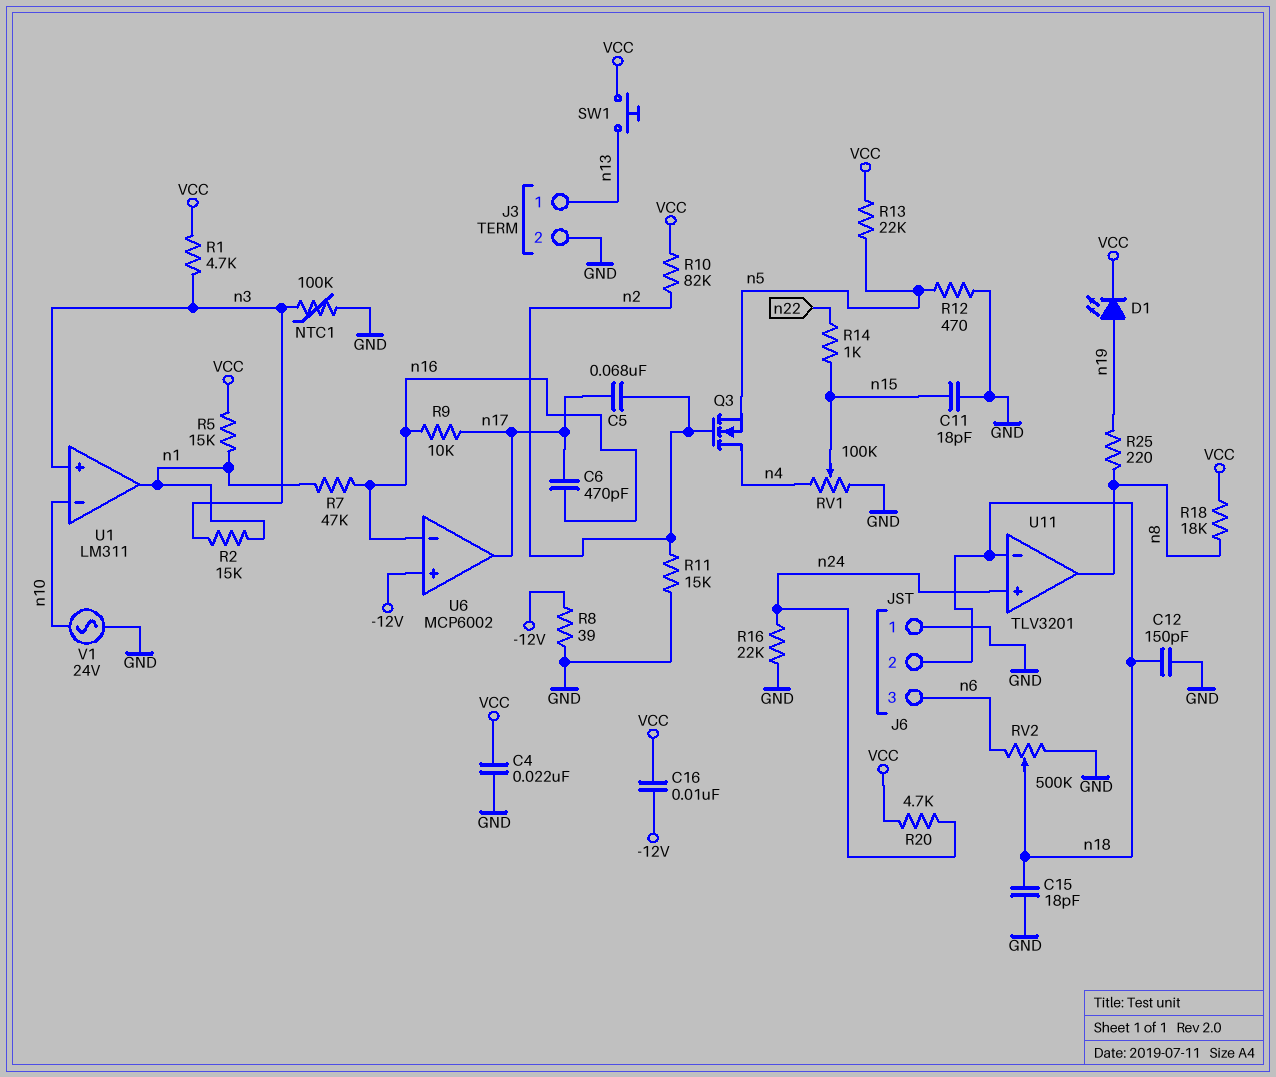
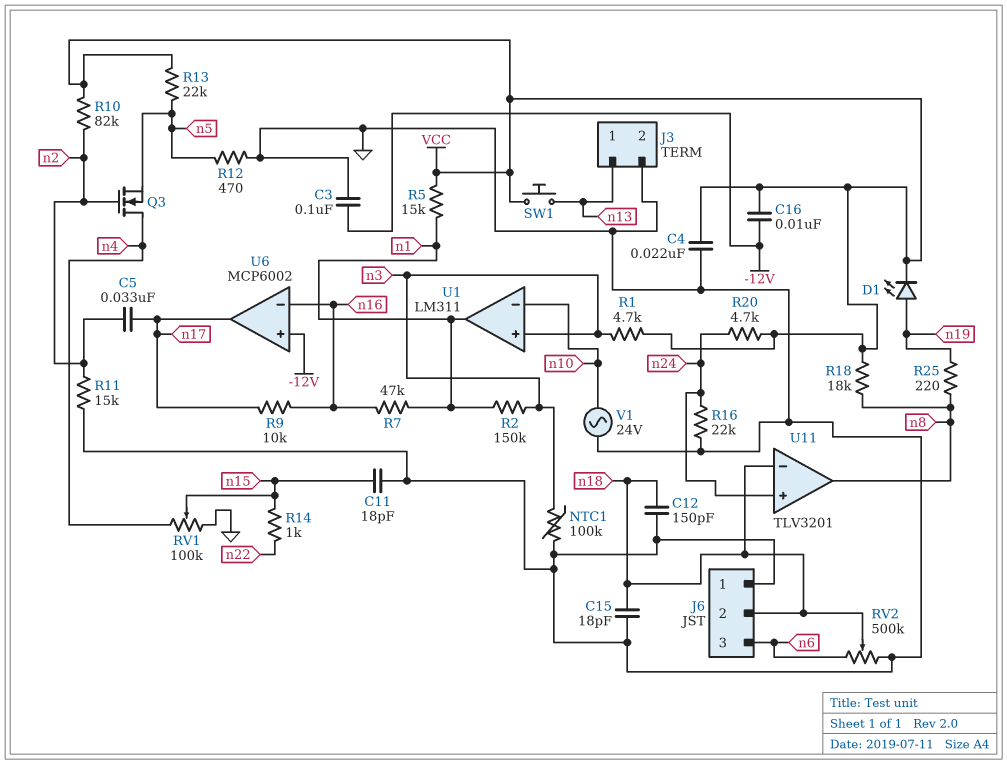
C3: none -> 100nF (-12V, GND)
C5: 68nF (n2, n17) -> 33nF (n2, n17)
C6: 470pF (n16, n17) -> none
R2: 15k (n1, n3) -> 150k (n1, n3)
R8: 39 (-12V, GND) -> none

